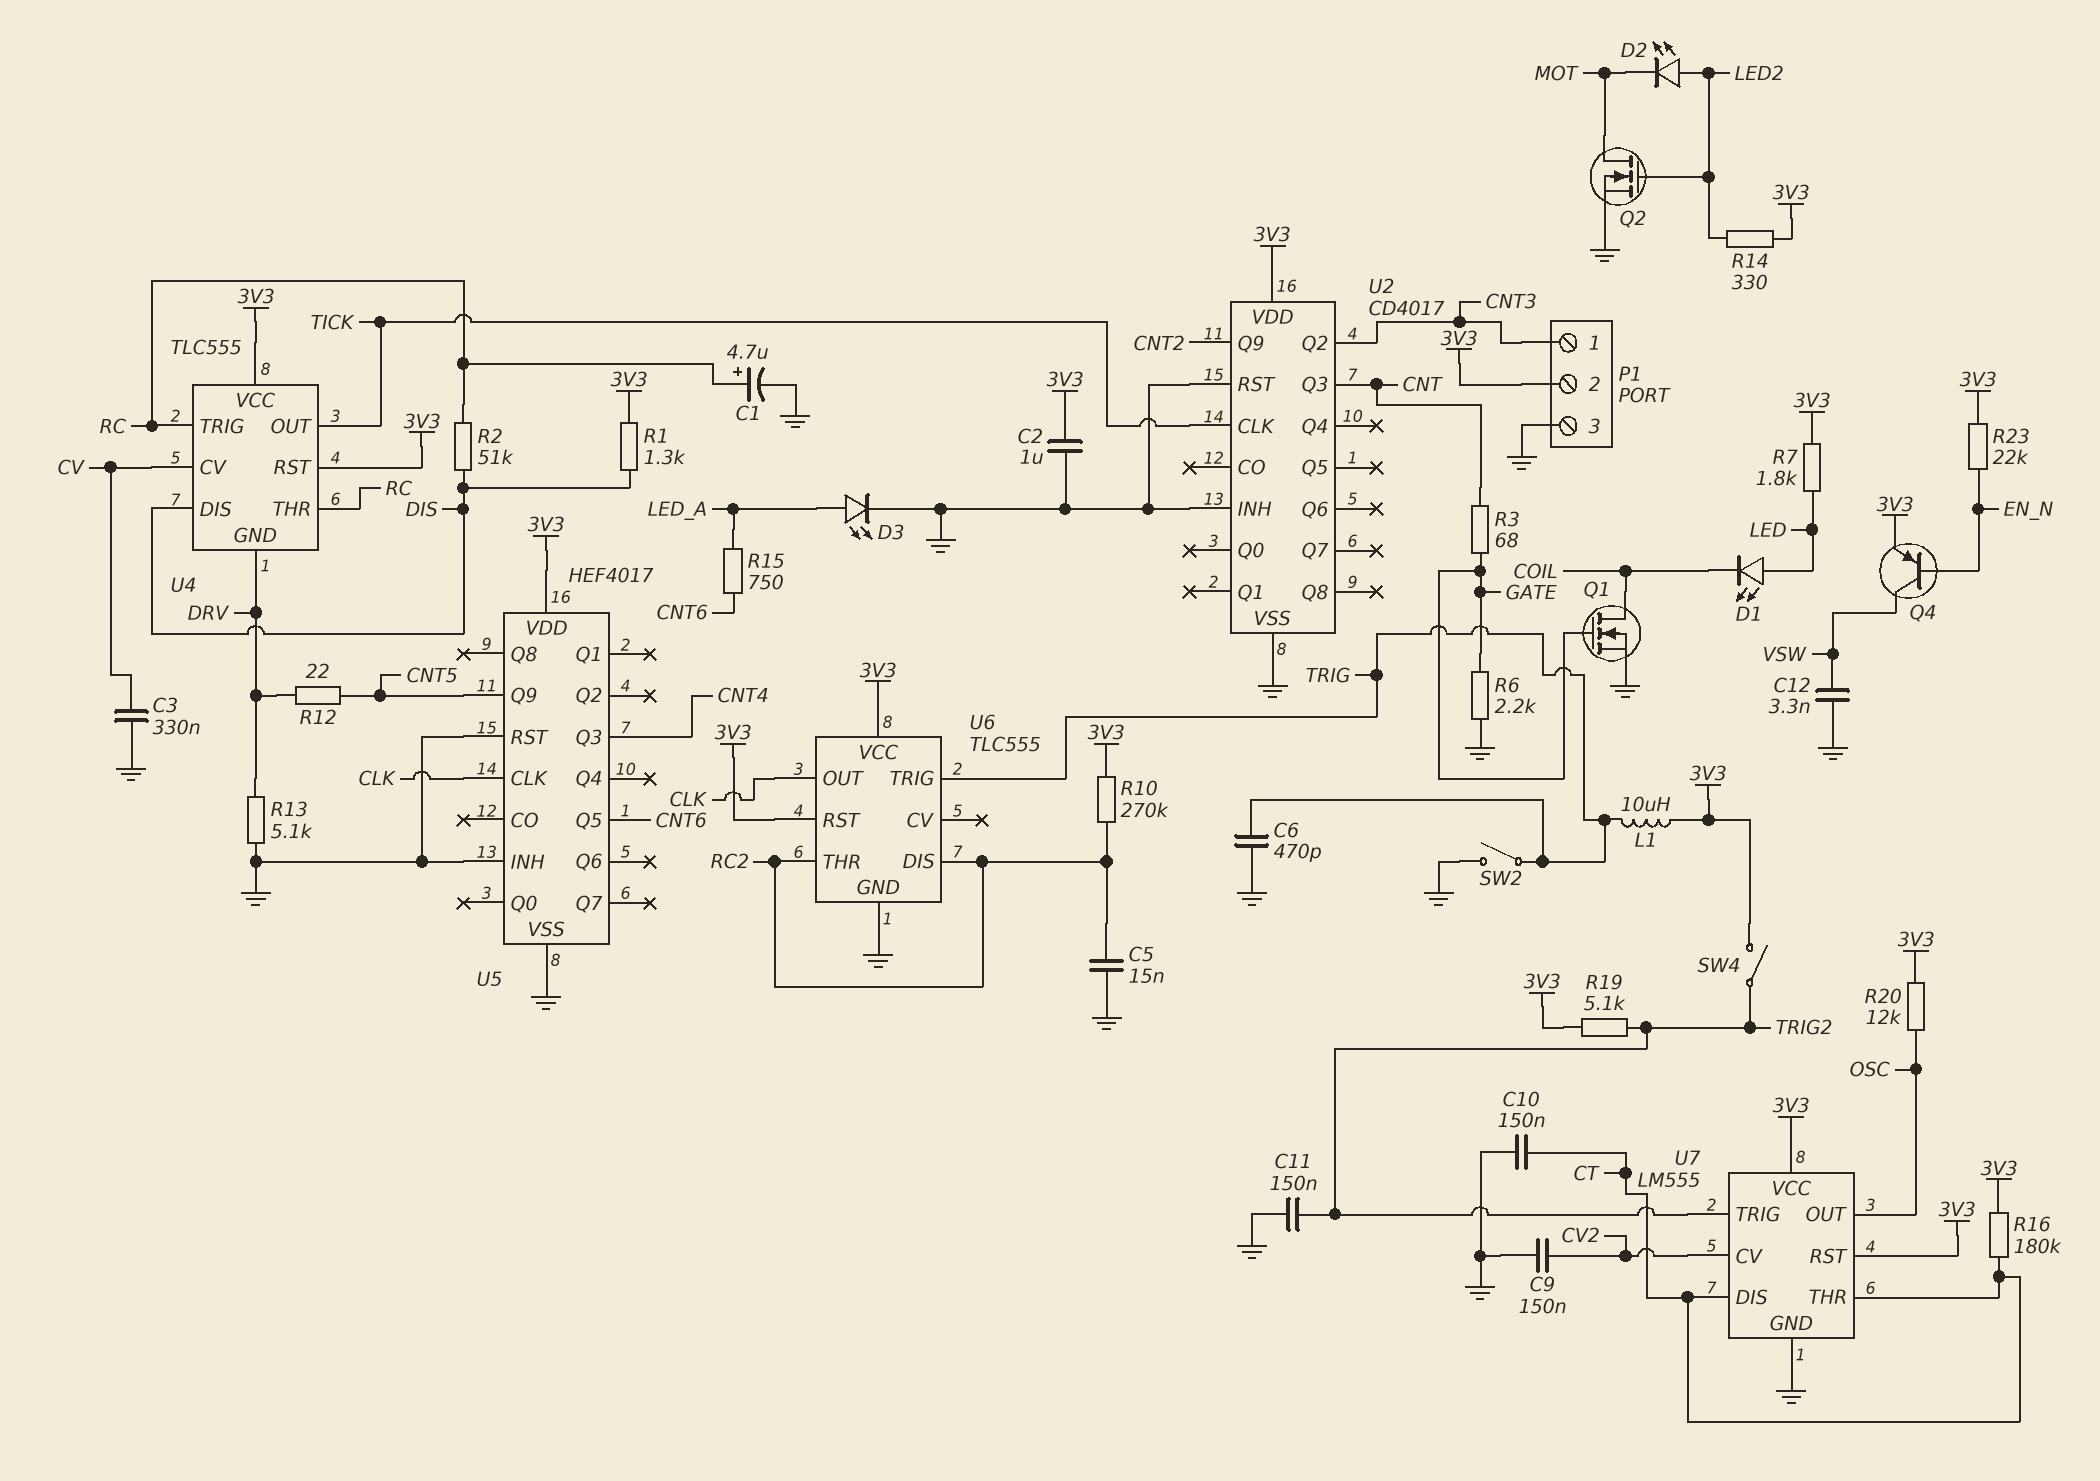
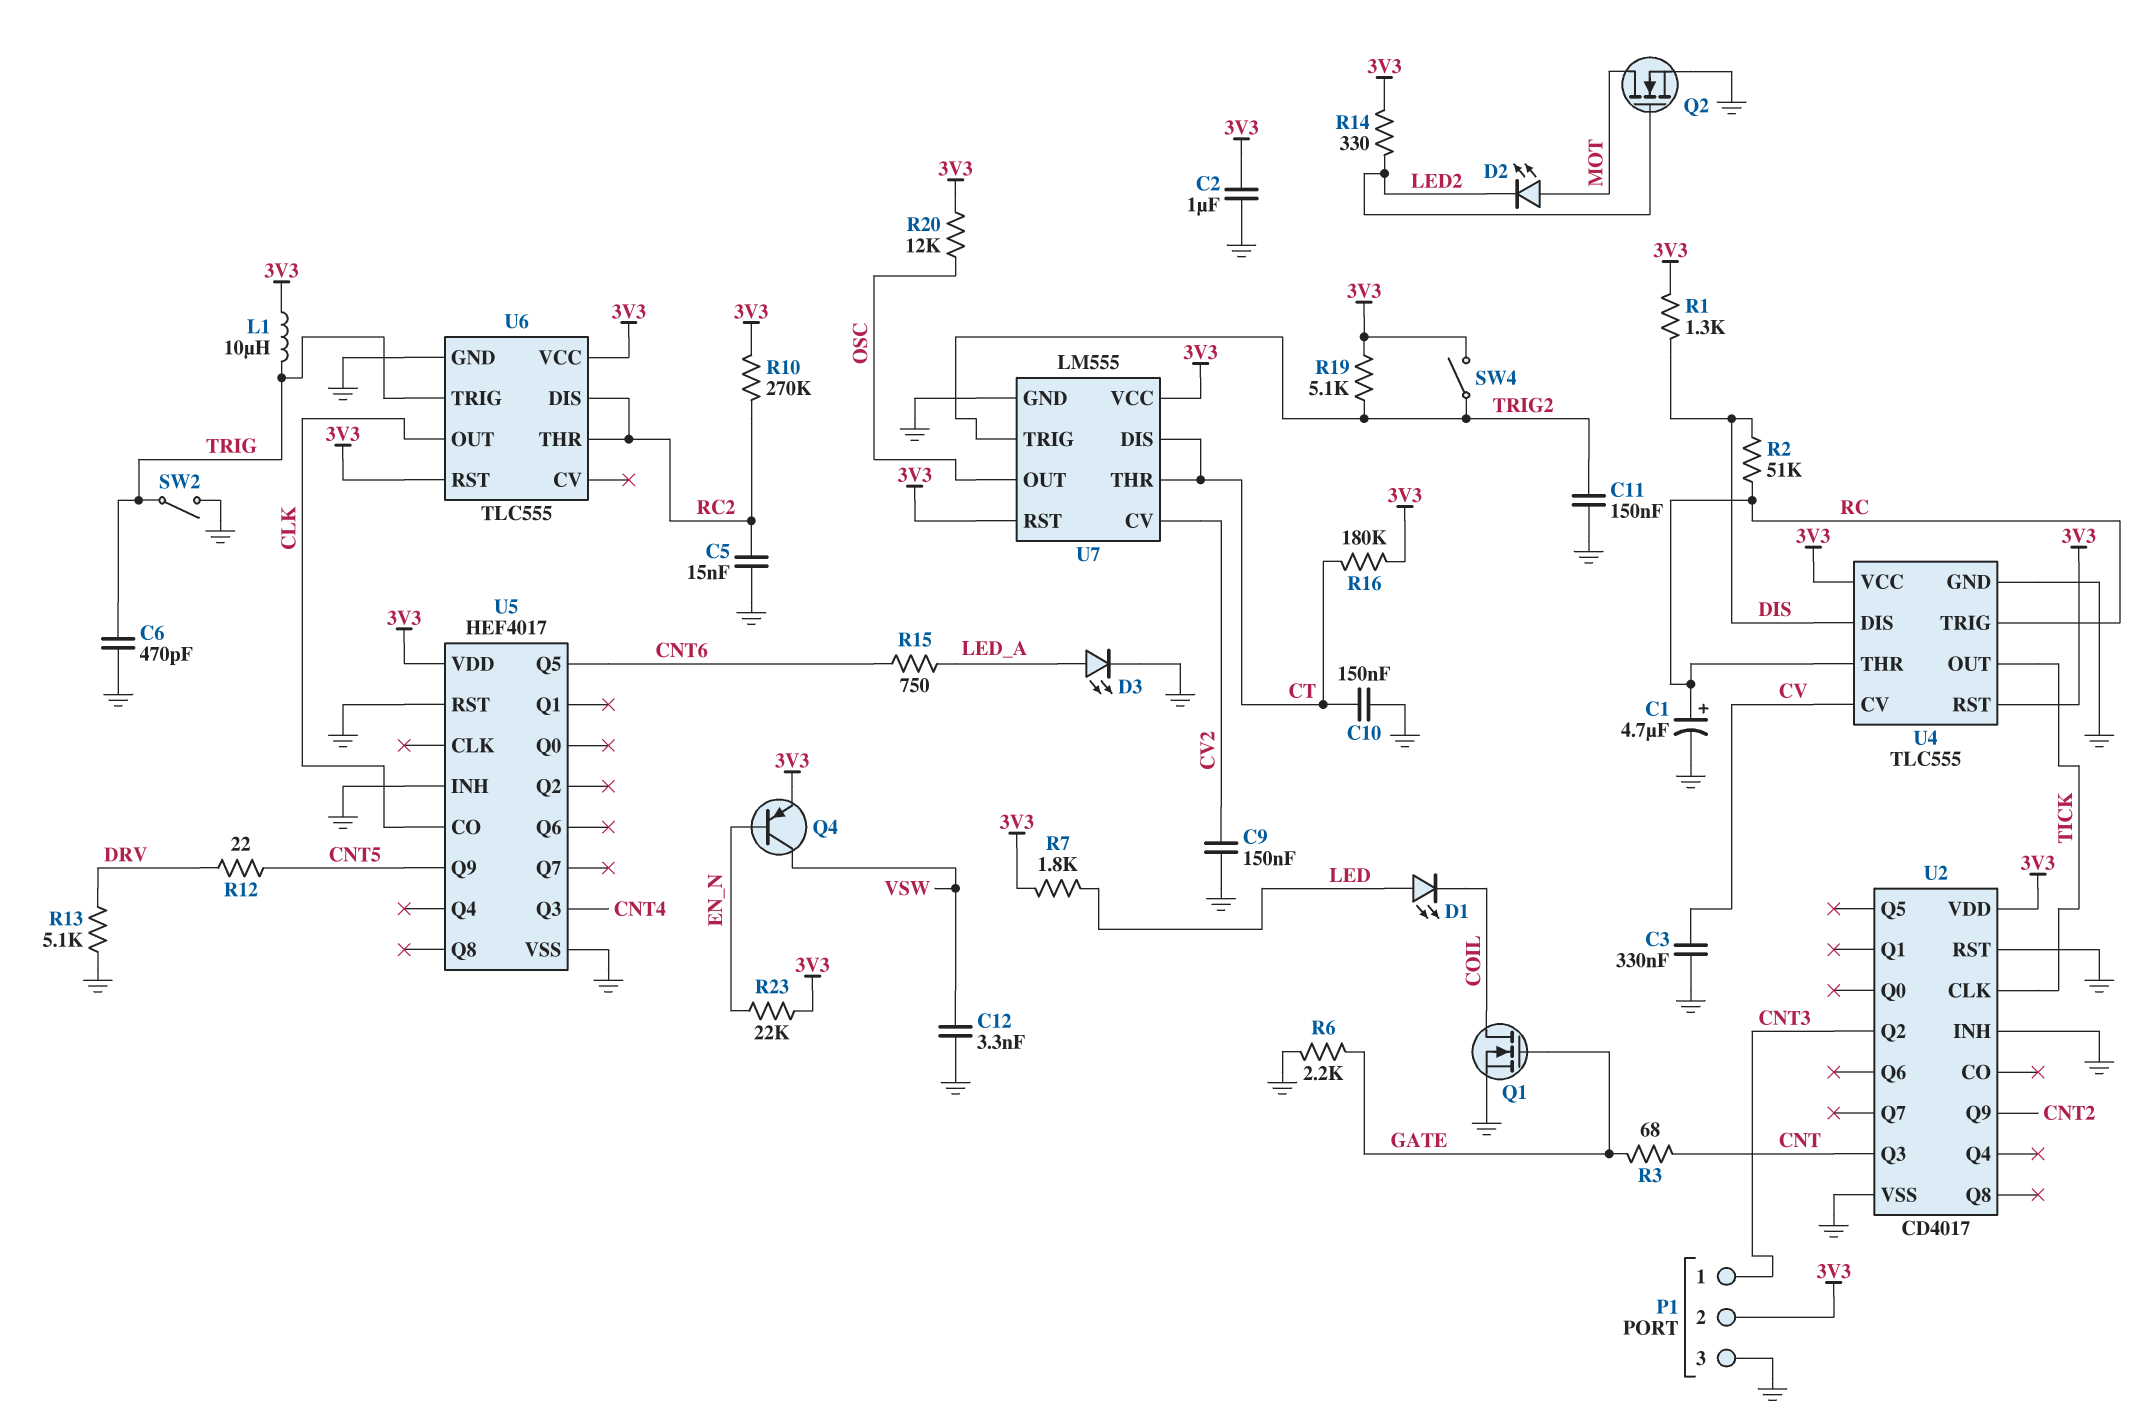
D2: LED (A LED2, K MOT) -> LED (A MOT, K LED2)
U4 pin GND: DRV -> GND
U5 pin CLK: CLK -> none
U5 pin CO: none -> CLK

